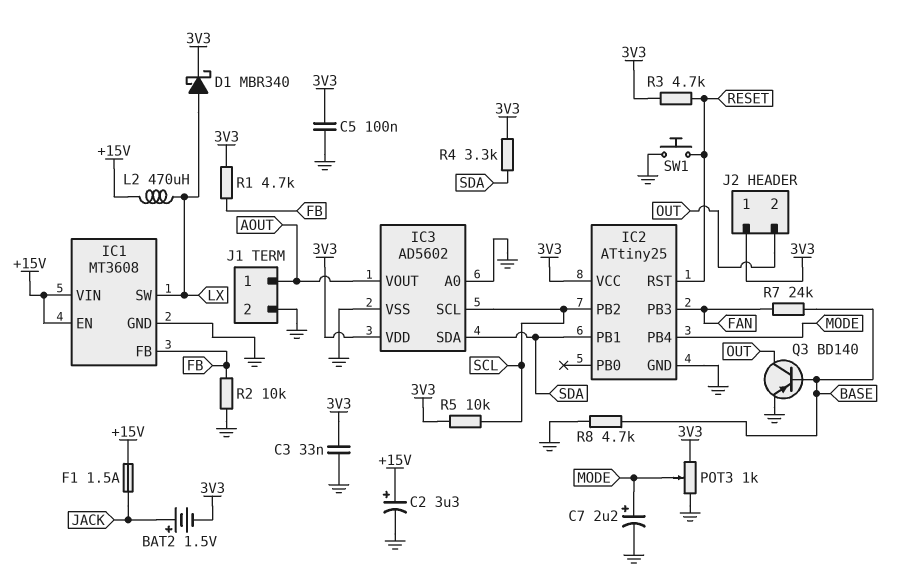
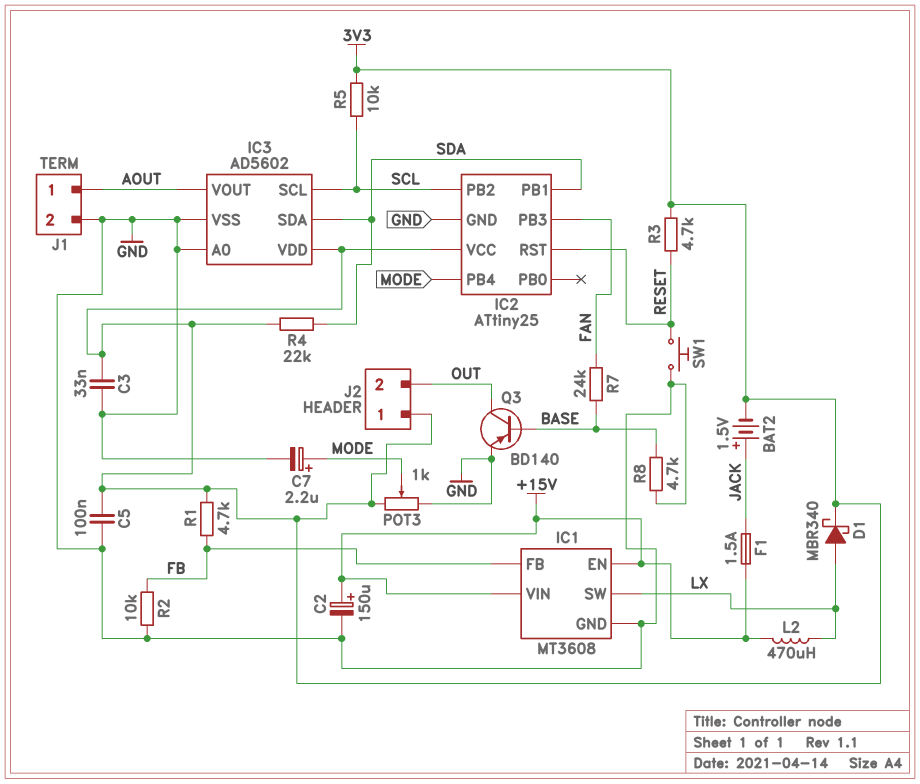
C2: 3.3uF (plus +15V, minus GND) -> 150uF (plus +15V, minus GND)
R4: 3.3k (3V3, SDA) -> 22k (3V3, SDA)

